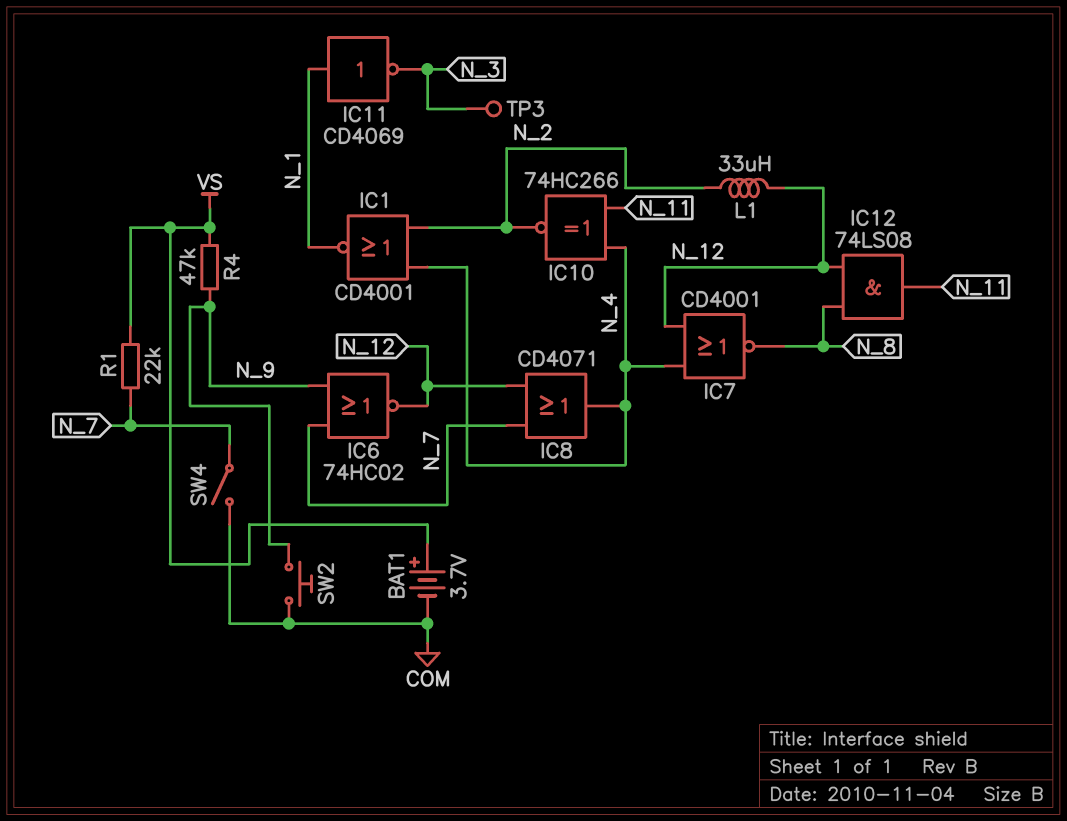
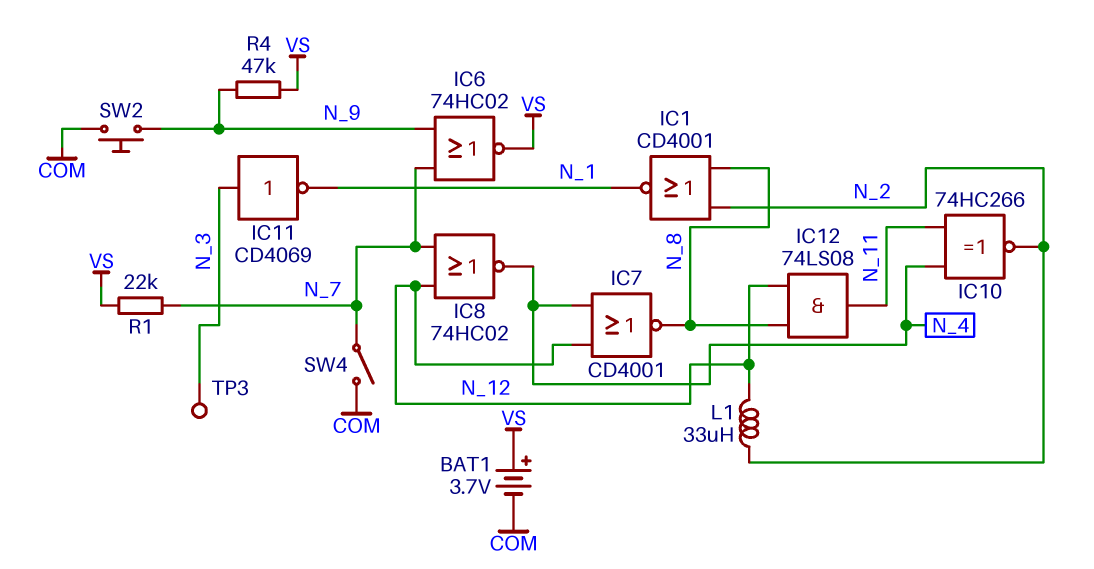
IC1: NOR CD4001 (in N_2, in N_4, out N_1) -> NOR CD4001 (in N_2, in N_8, out N_1)
IC6: NOR 74HC02 (in N_7, in N_9, out N_12) -> NOR 74HC02 (in N_7, in N_9, out VS)
IC8: OR CD4071 (in N_7, in N_12, out N_4) -> NOR 74HC02 (in N_7, in N_12, out N_4)
IC11: NOT CD4069 (in N_1, out N_3) -> NOT CD4069 (in N_3, out N_1)

